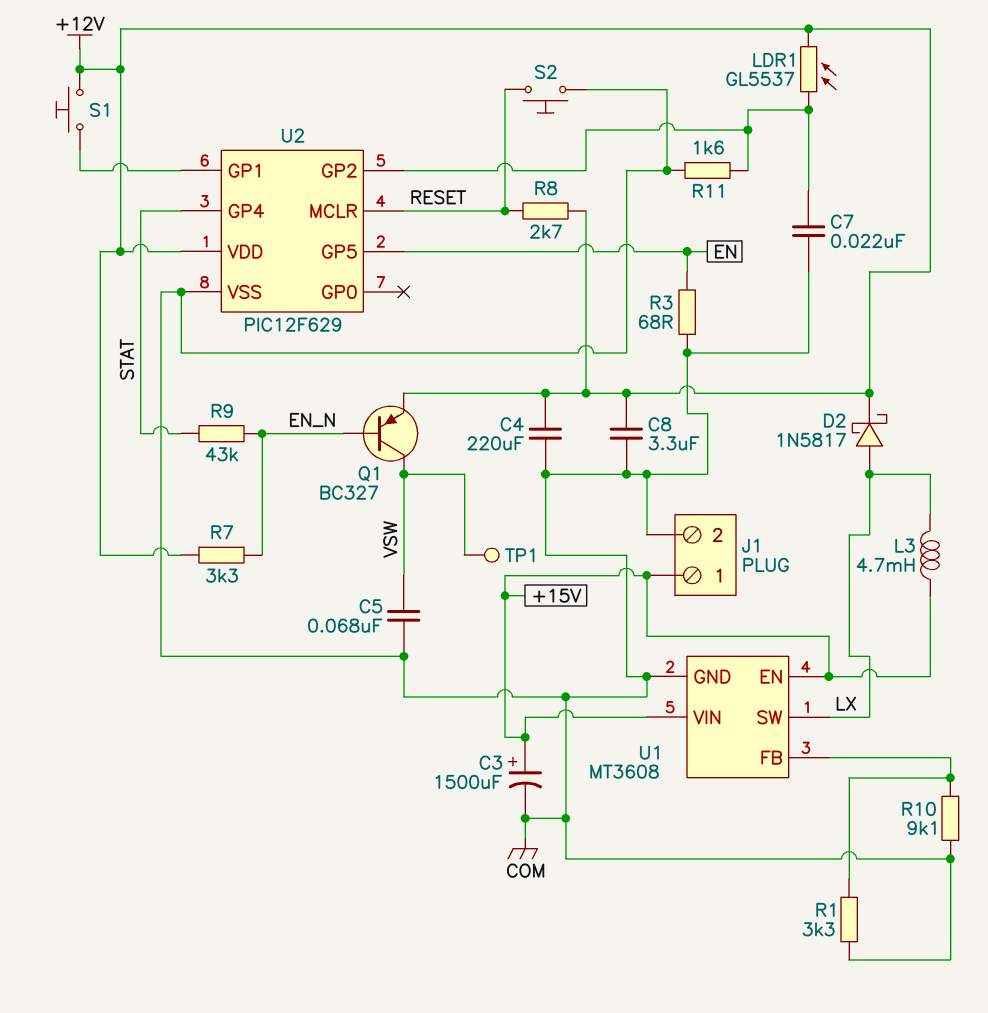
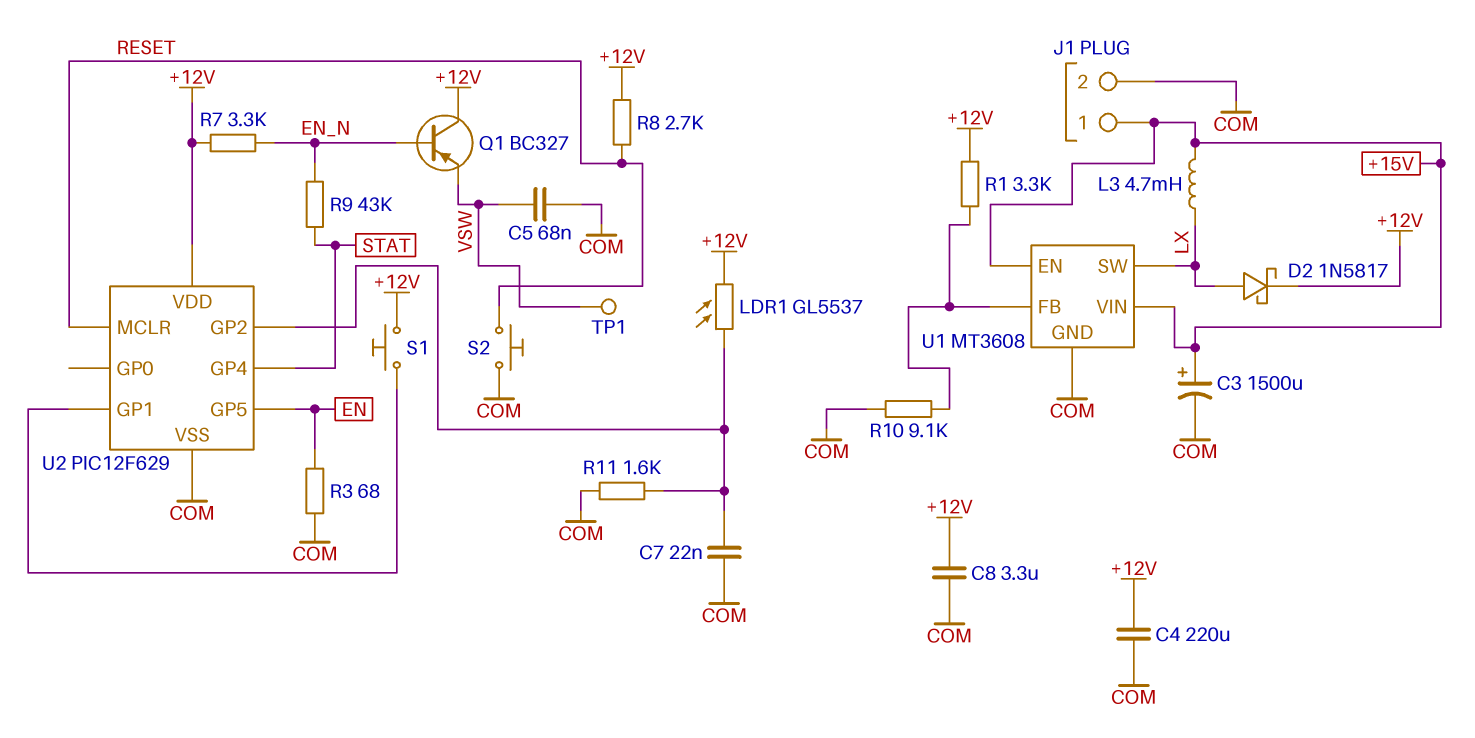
Q1: PNP BC327 (B EN_N, C VSW, E +12V) -> PNP BC327 (B EN_N, C +12V, E VSW)
R1: 3.3k (COM, U1/FB) -> 3.3k (+12V, U1/FB)

